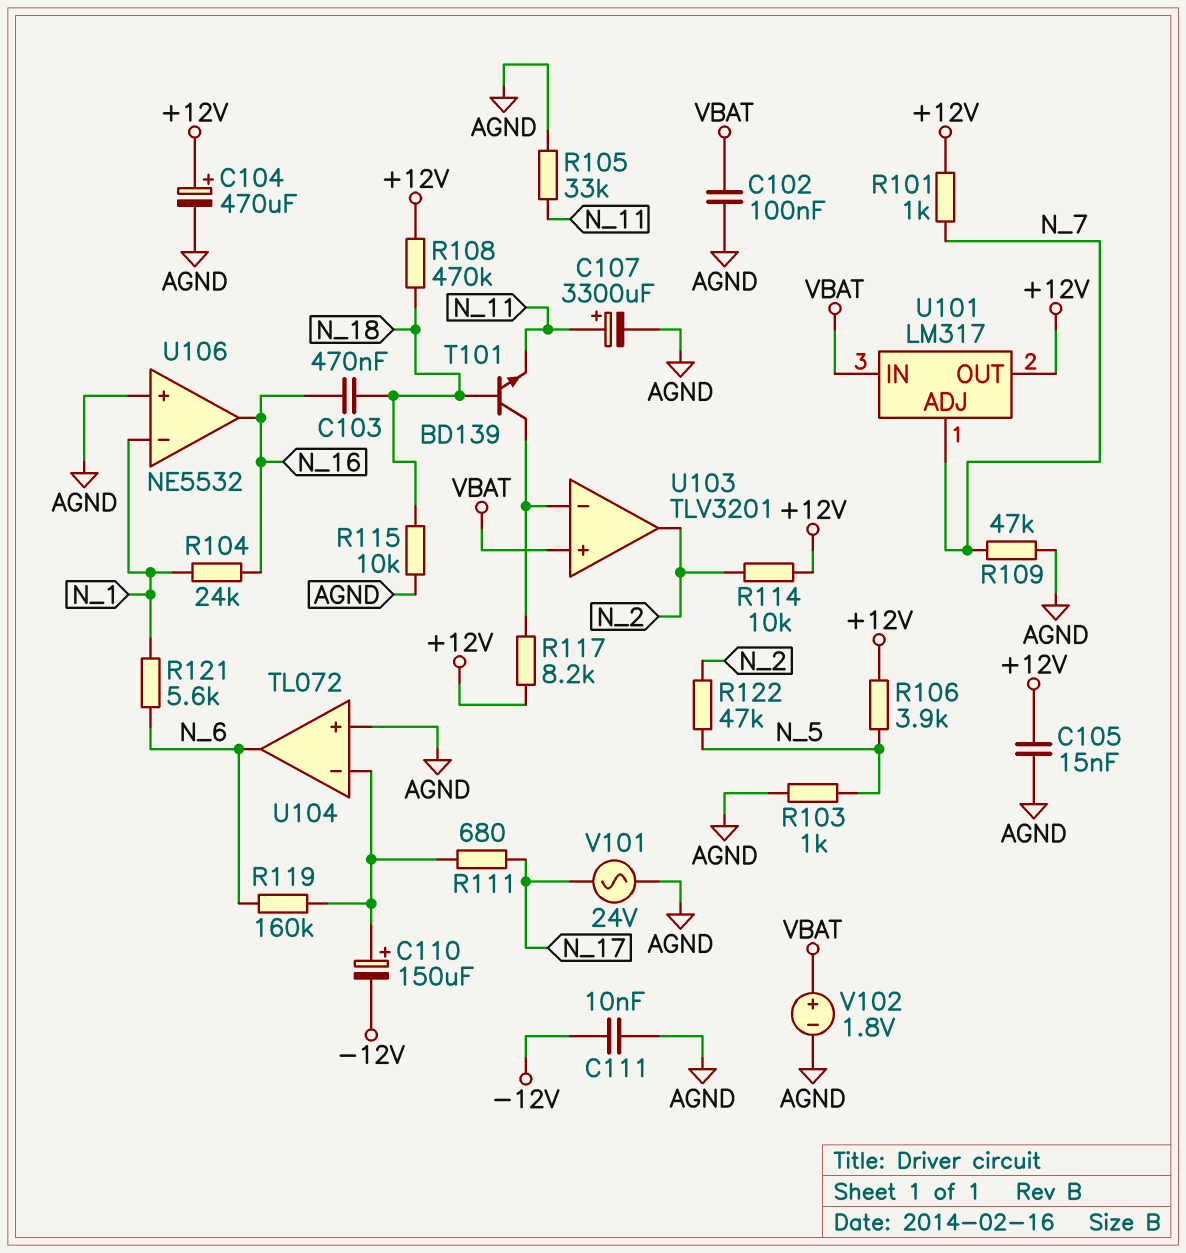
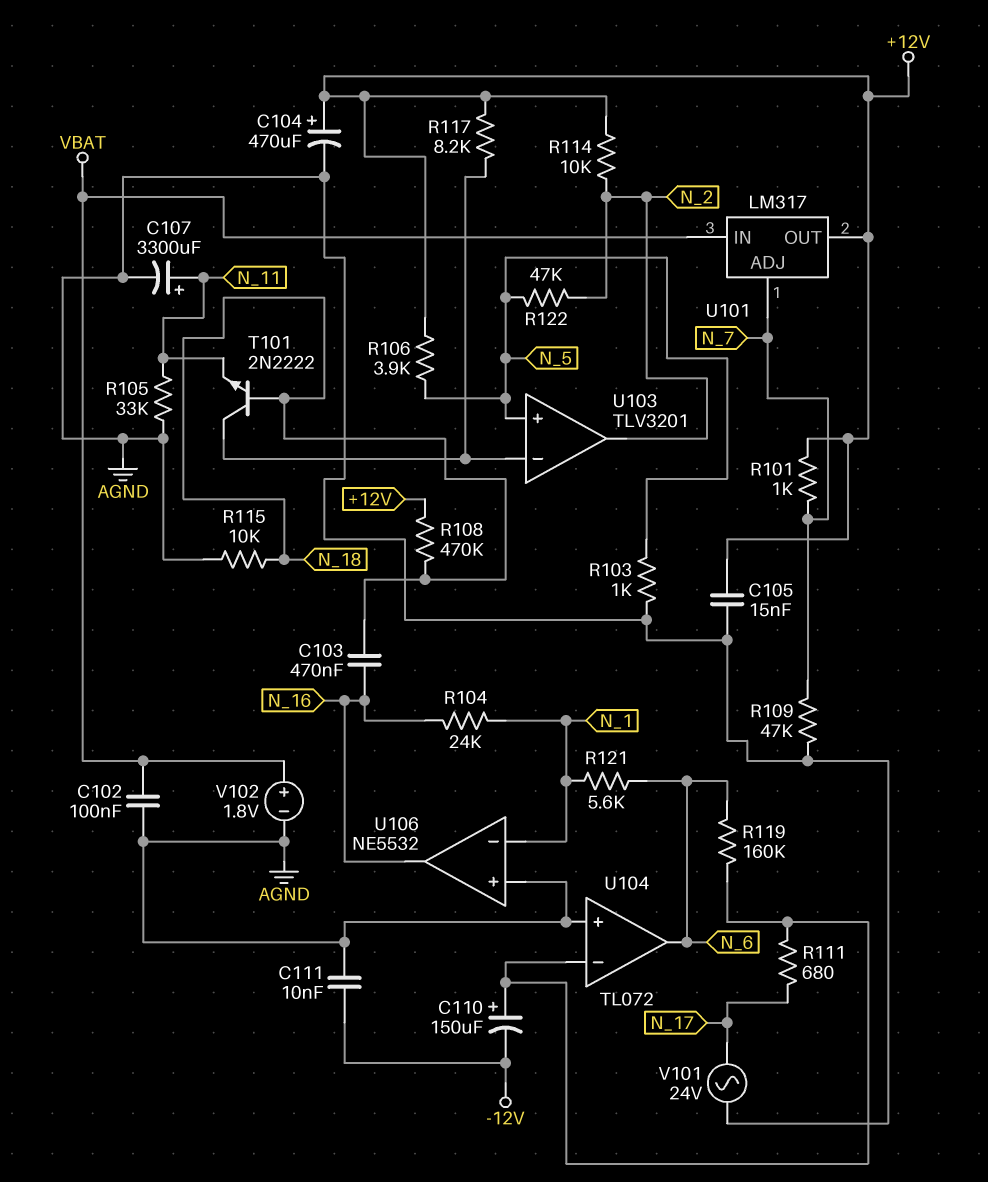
T101: NPN BD139 (B N_18, C U103/in-, E N_11) -> NPN 2N2222 (B N_18, C U103/in-, E N_11)
U103 pin in+: VBAT -> N_5

